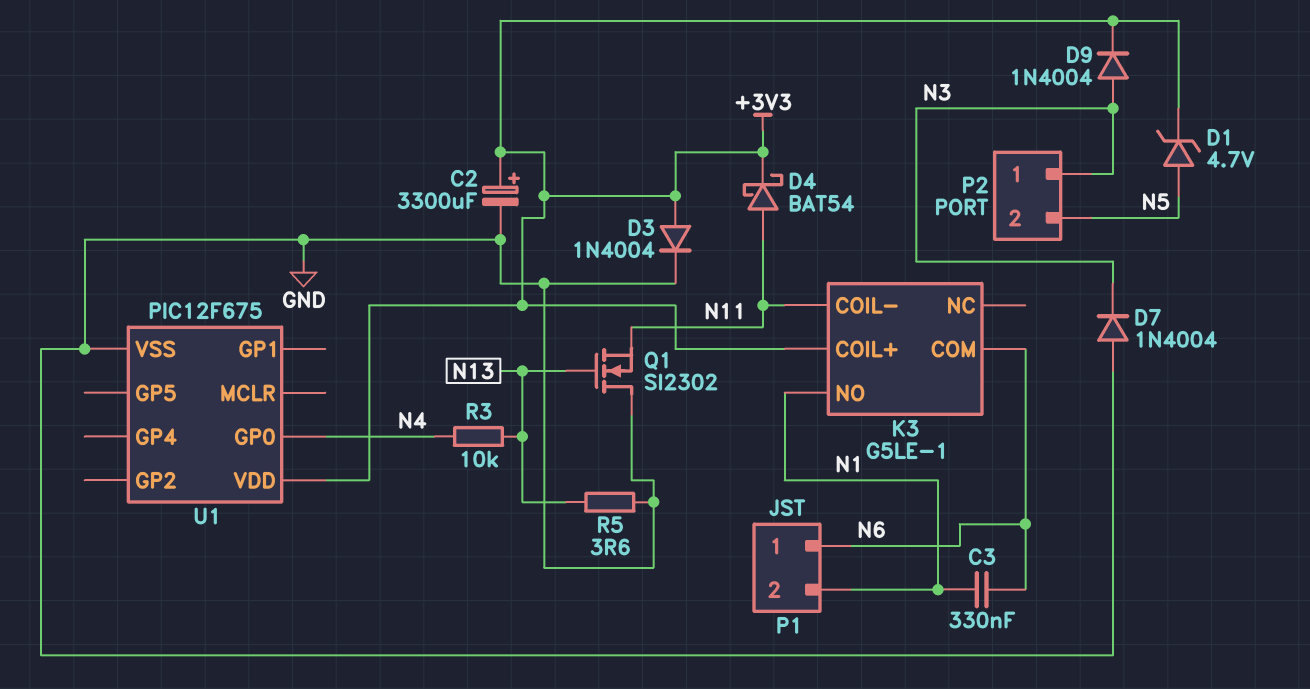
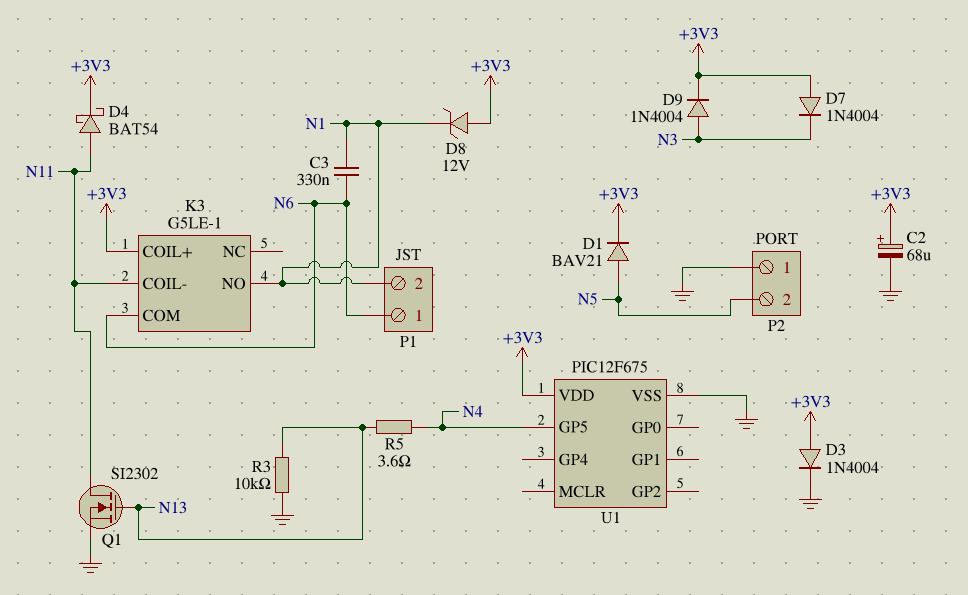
C2: 3300uF (plus +3V3, minus GND) -> 68uF (plus +3V3, minus GND)
D1: zener 4.7V (A N5, K +3V3) -> diode BAV21 (A N5, K +3V3)
D7: diode 1N4004 (A GND, K N3) -> diode 1N4004 (A +3V3, K N3)
D8: none -> zener 12V (A +3V3, K N1)
P2 pin 1: N3 -> GND
Q1: NMOS SI2302 (G N13, D GND, S N11) -> NMOS SI2302 (G N13, D N11, S GND)
R3: 10k (N4, N13) -> 10k (GND, N13)
R5: 3.6 (GND, N13) -> 3.6 (N4, N13)
U1 pin GP0: N4 -> none
U1 pin GP5: none -> N4

